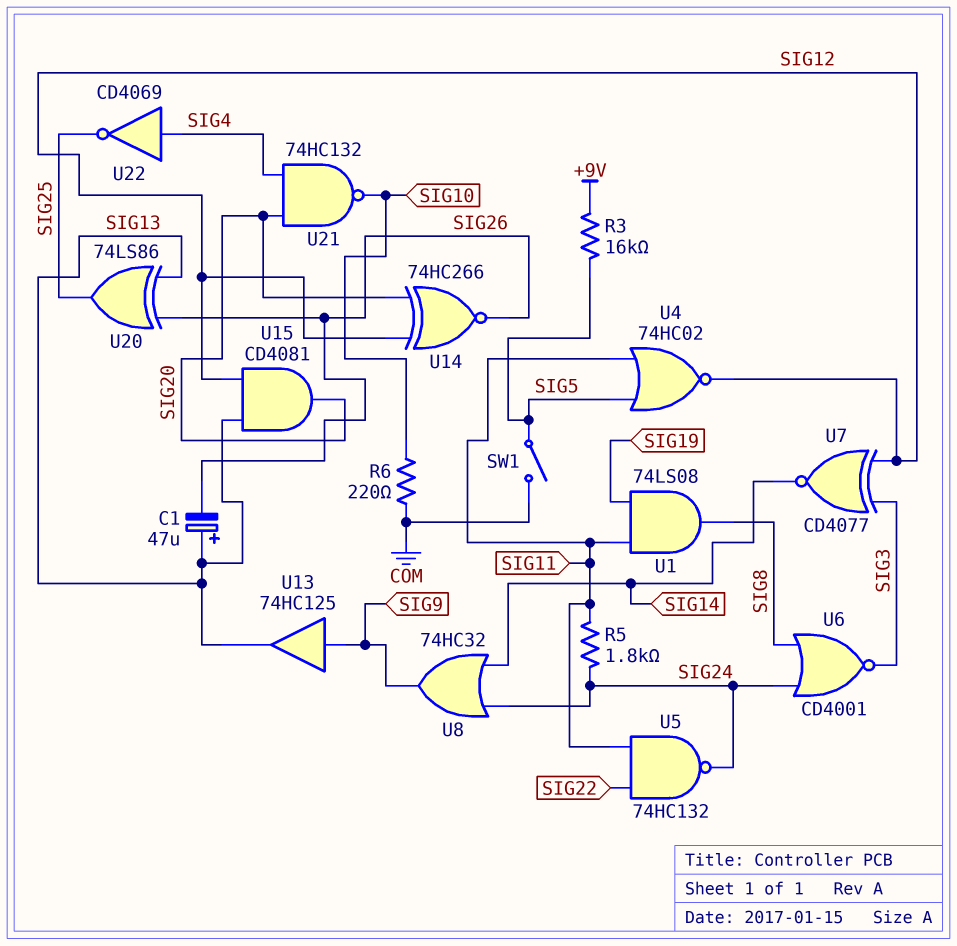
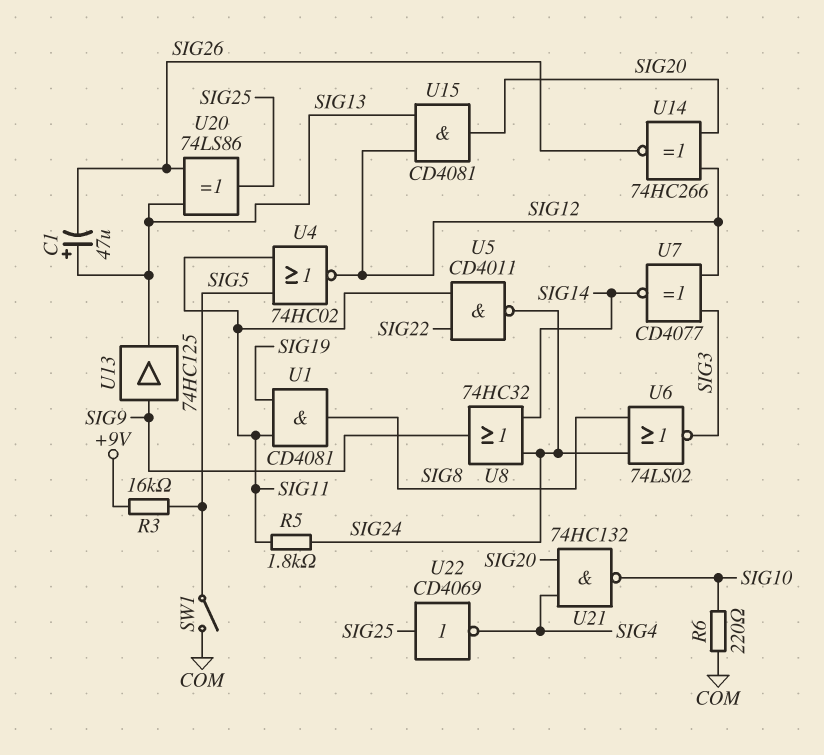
U1: AND 74LS08 (in SIG11, in SIG19, out SIG8) -> AND CD4081 (in SIG11, in SIG19, out SIG8)
U5: NAND 74HC132 (in SIG11, in SIG22, out SIG24) -> NAND CD4011 (in SIG11, in SIG22, out SIG24)
U6: NOR CD4001 (in SIG8, in SIG24, out SIG3) -> NOR 74LS02 (in SIG8, in SIG24, out SIG3)
U22: NOT CD4069 (in SIG4, out SIG25) -> NOT CD4069 (in SIG25, out SIG4)

